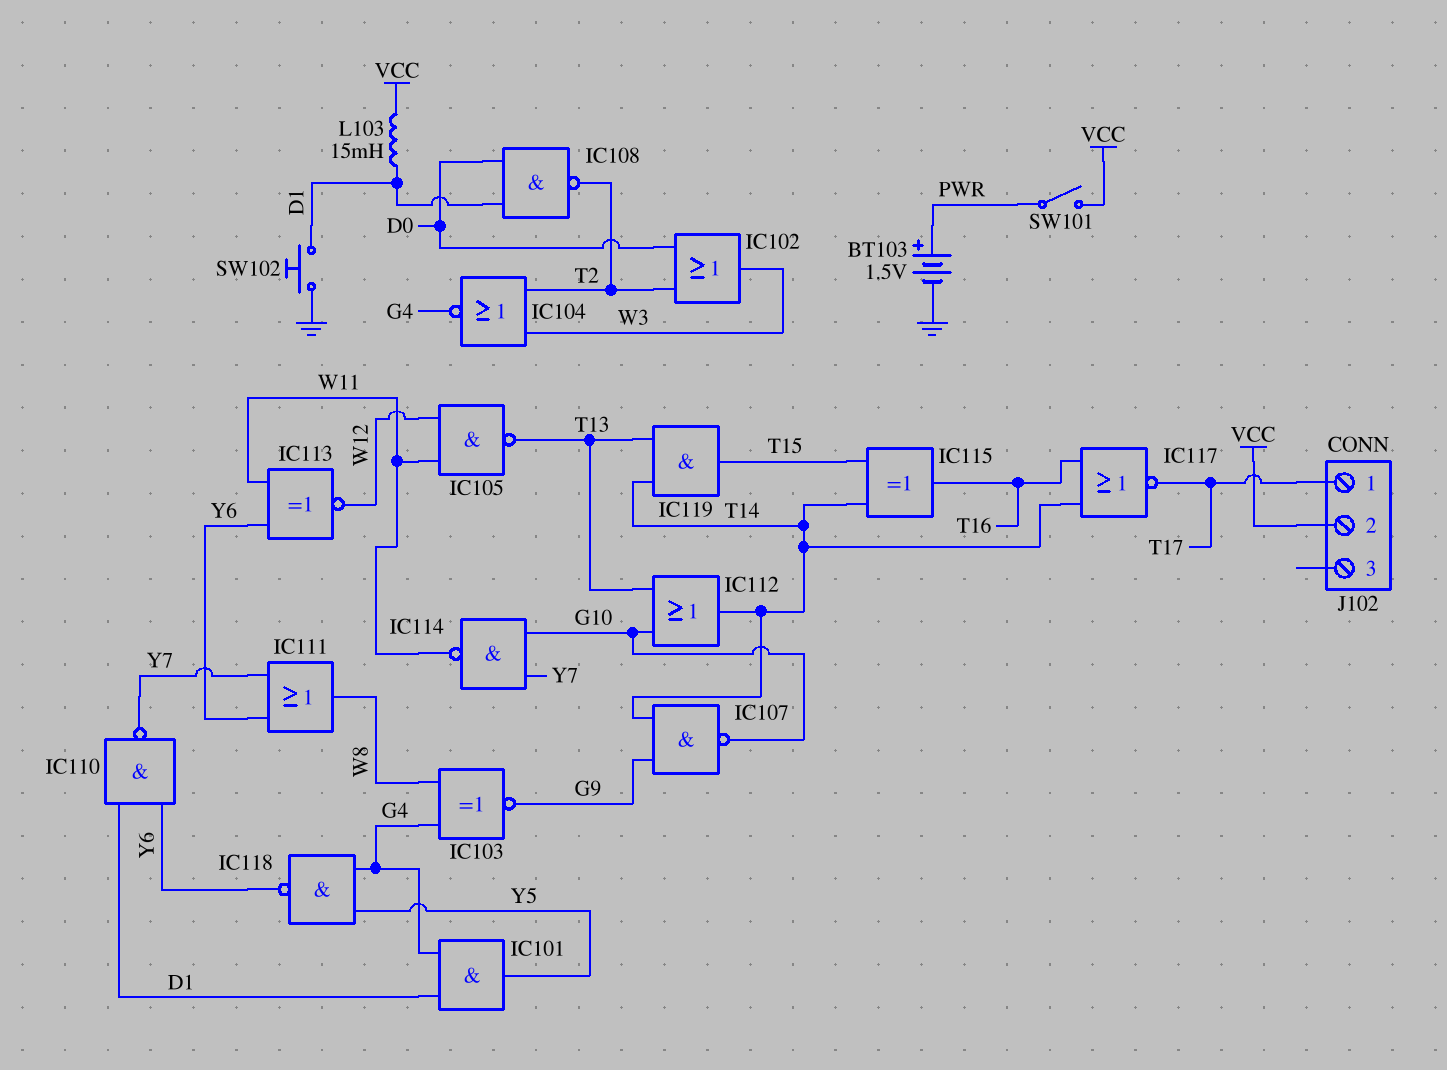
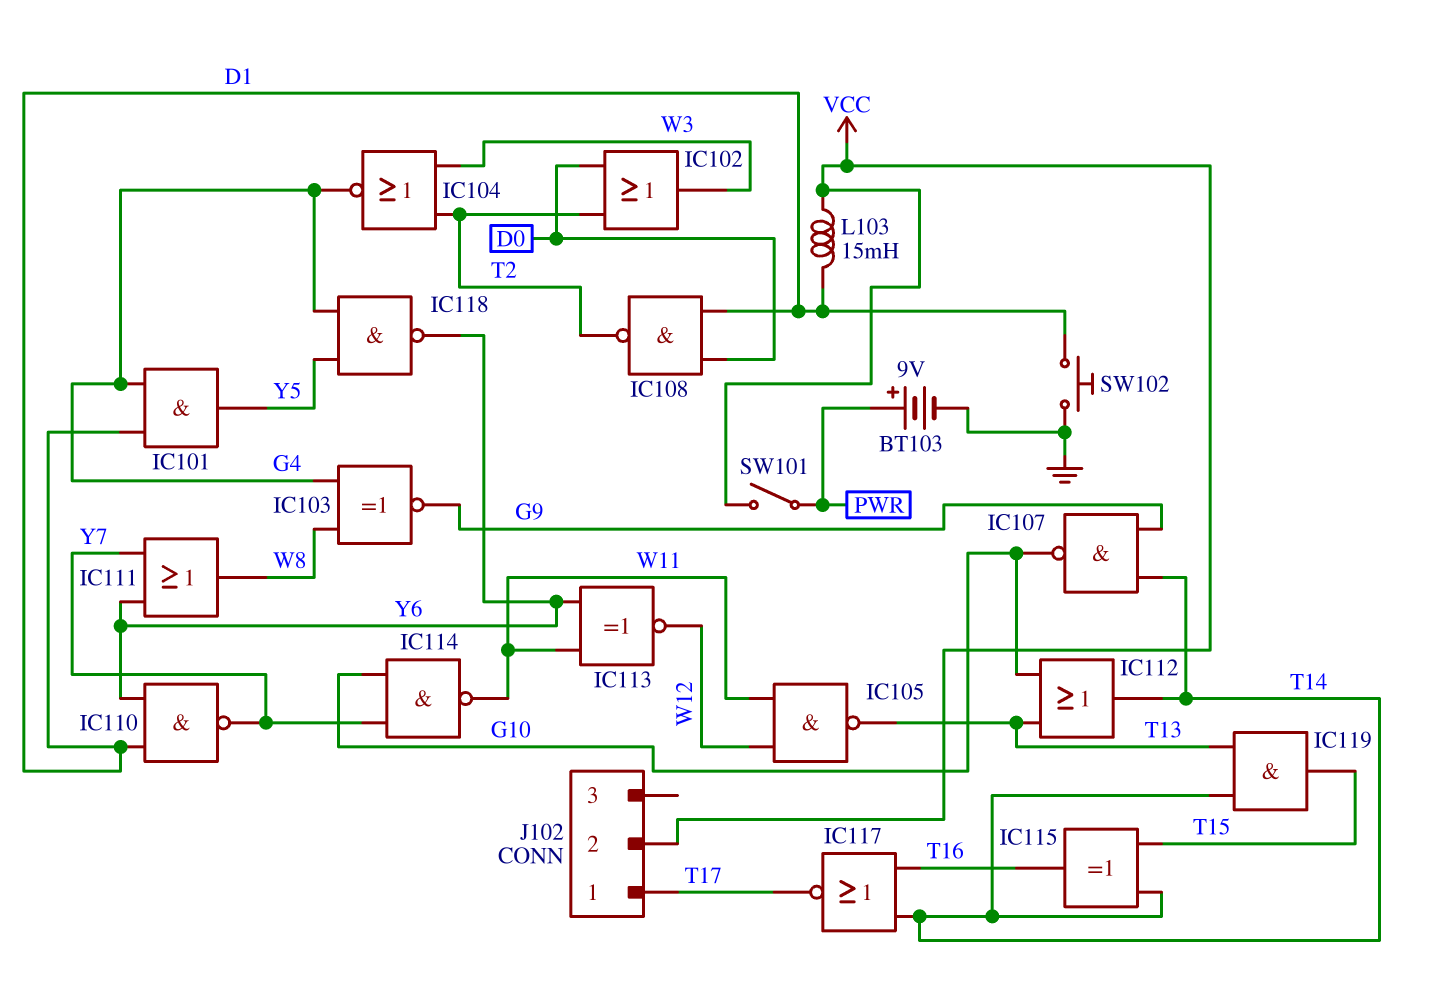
BT103: 1.5V (plus PWR, minus GND) -> 9V (plus PWR, minus GND)

